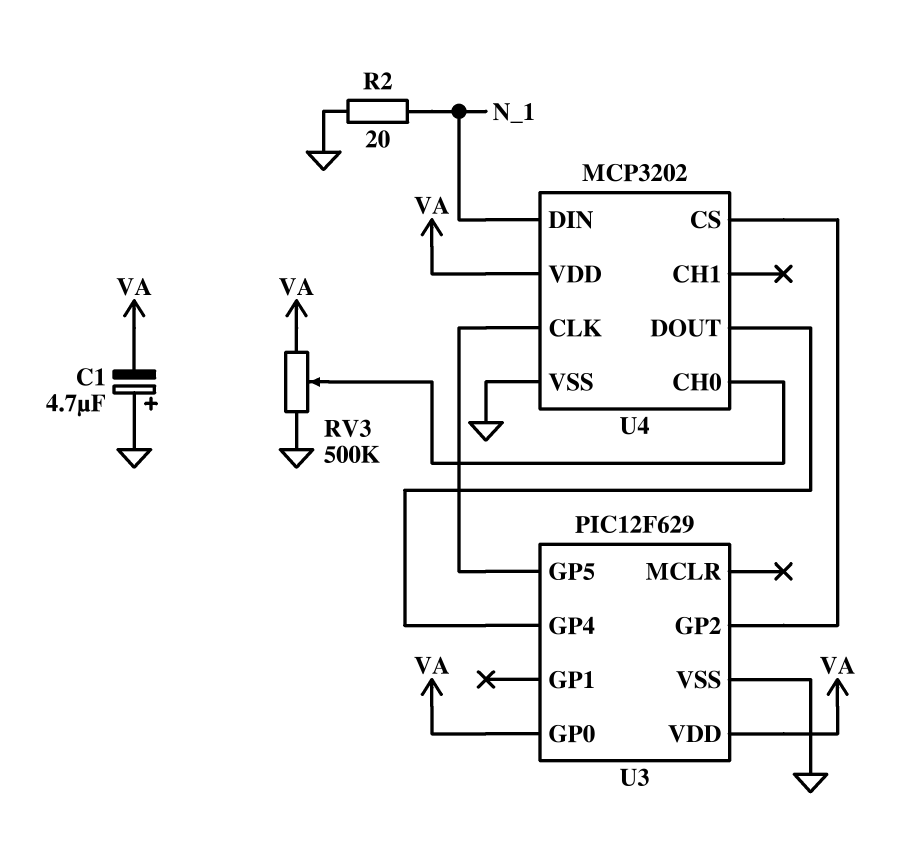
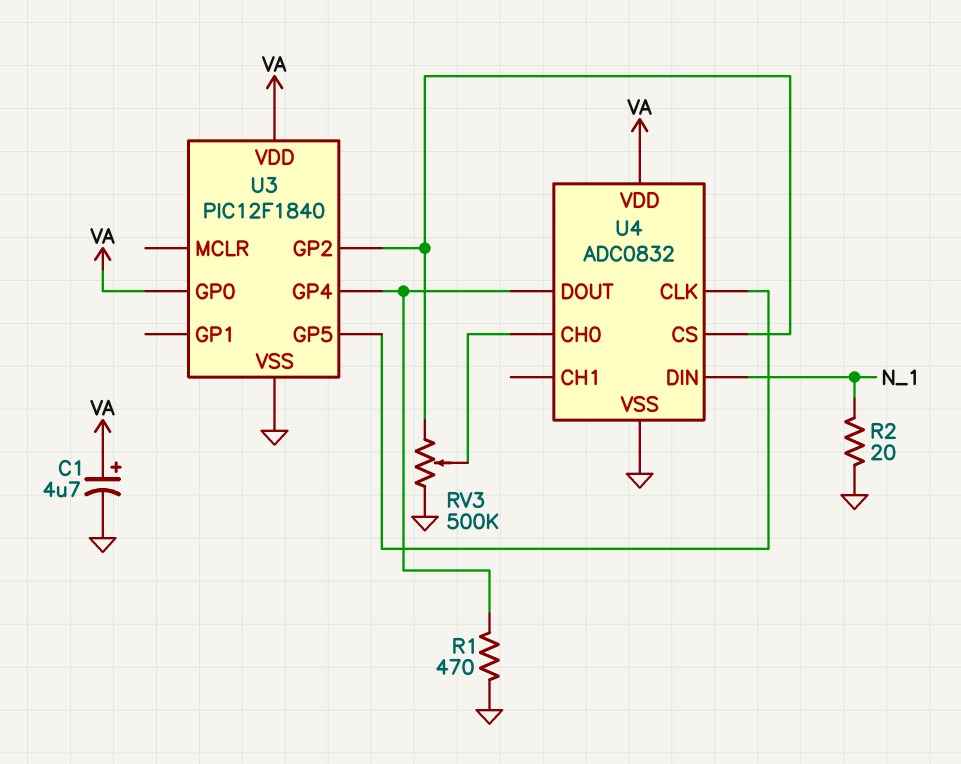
C1: 4.7uF (plus GND, minus VA) -> 4.7uF (plus VA, minus GND)
R1: none -> 470 (GND, U3/GP4)
RV3: 500k (GND, VA, wiper U4/CH0) -> 500k (GND, U3/GP2, wiper U4/CH0)
U3: PIC12F629 -> PIC12F1840
U4: MCP3202 -> ADC0832

